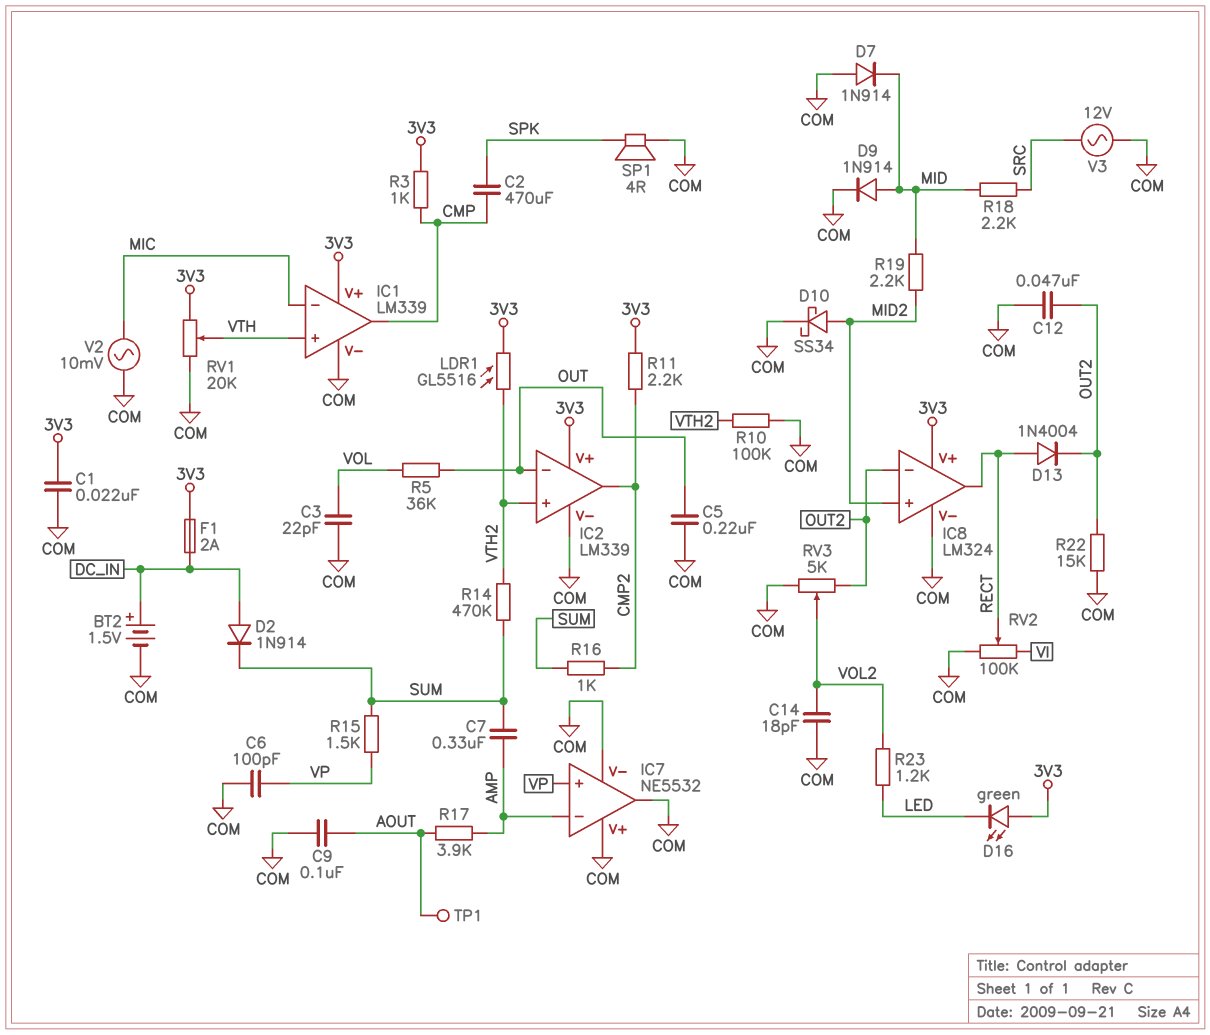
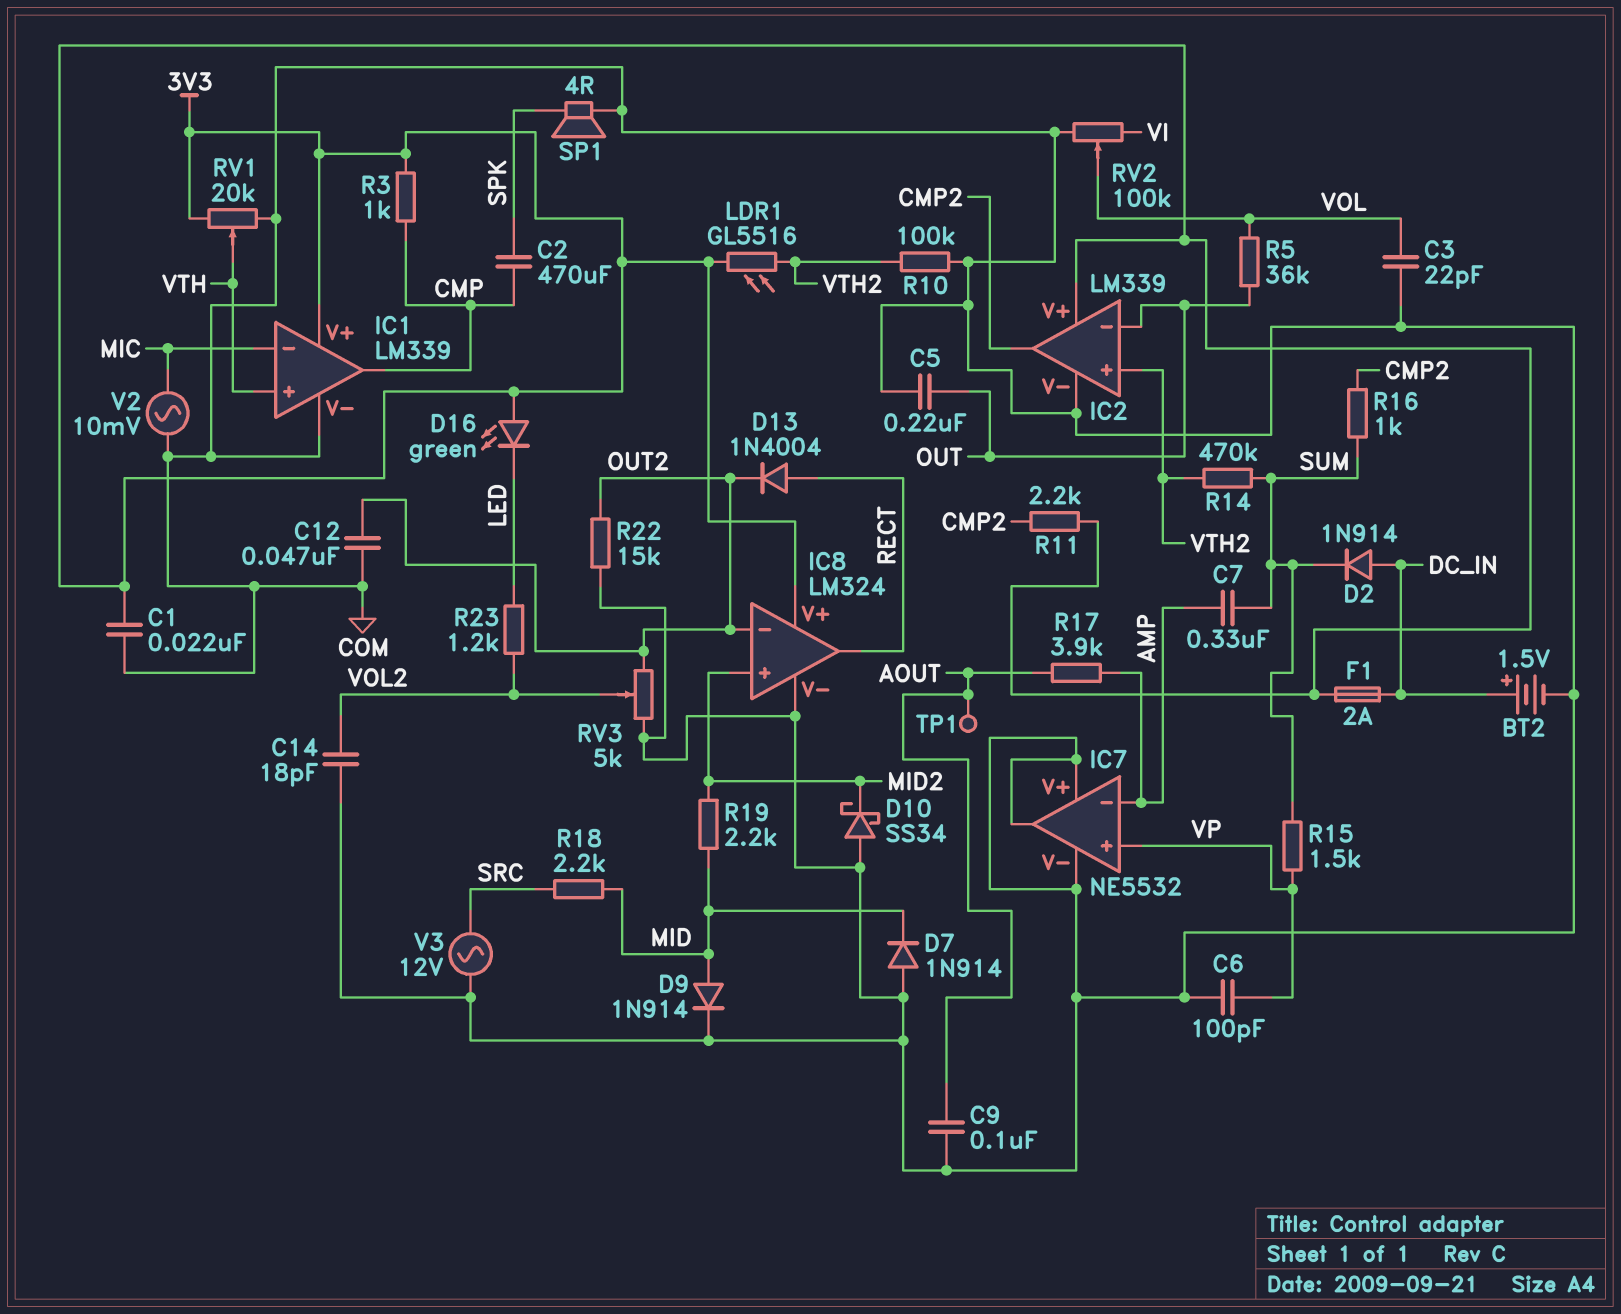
D10: schottky SS34 (A MID2, K COM) -> schottky SS34 (A COM, K MID2)
RV2: 100k (COM, VI, wiper RECT) -> 100k (COM, VI, wiper VOL)

